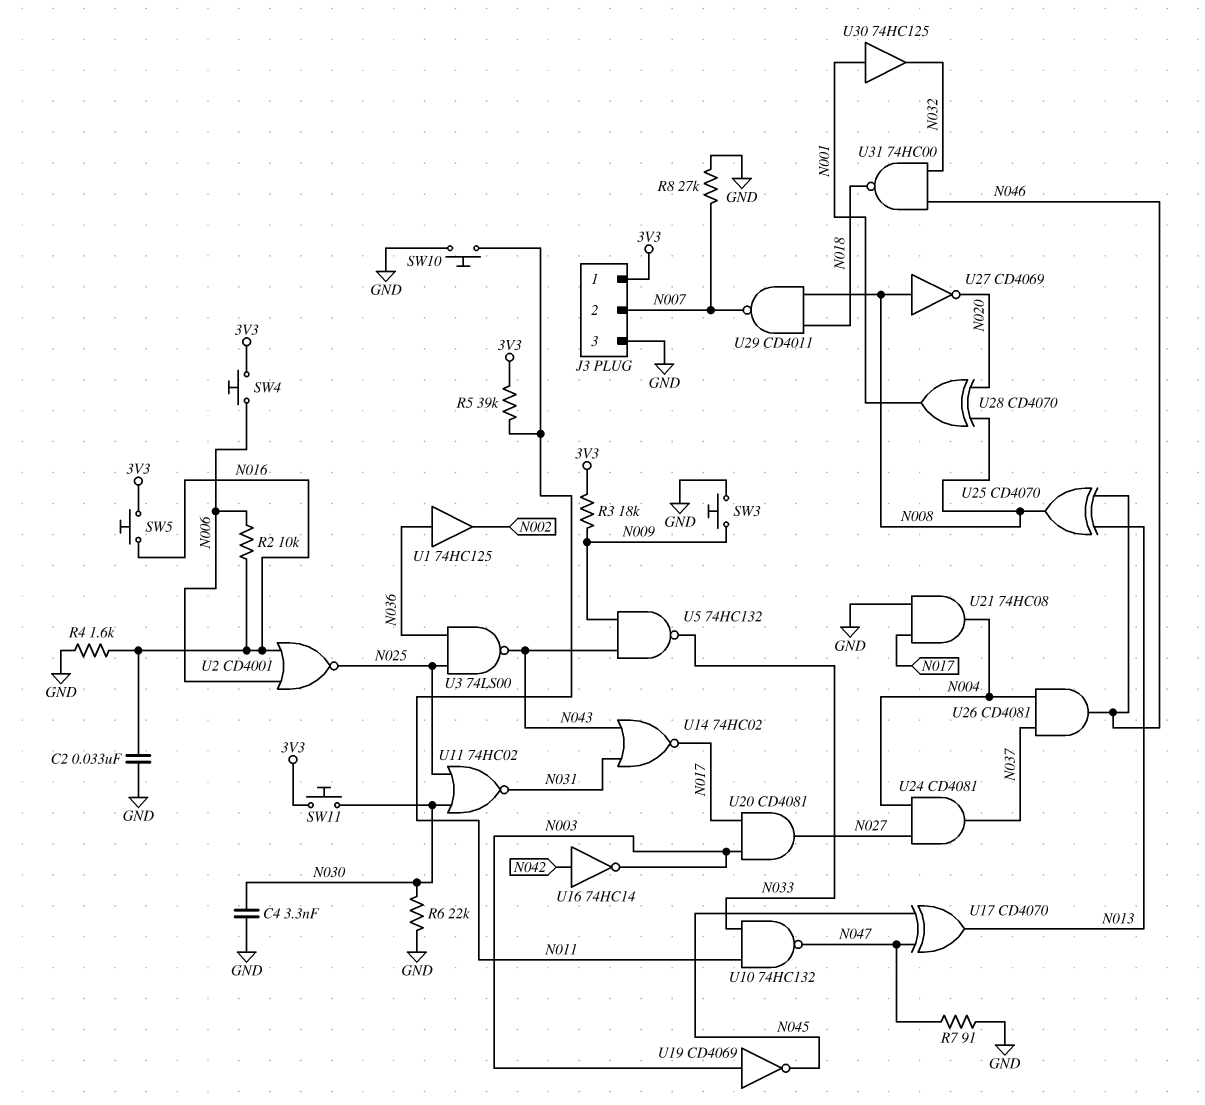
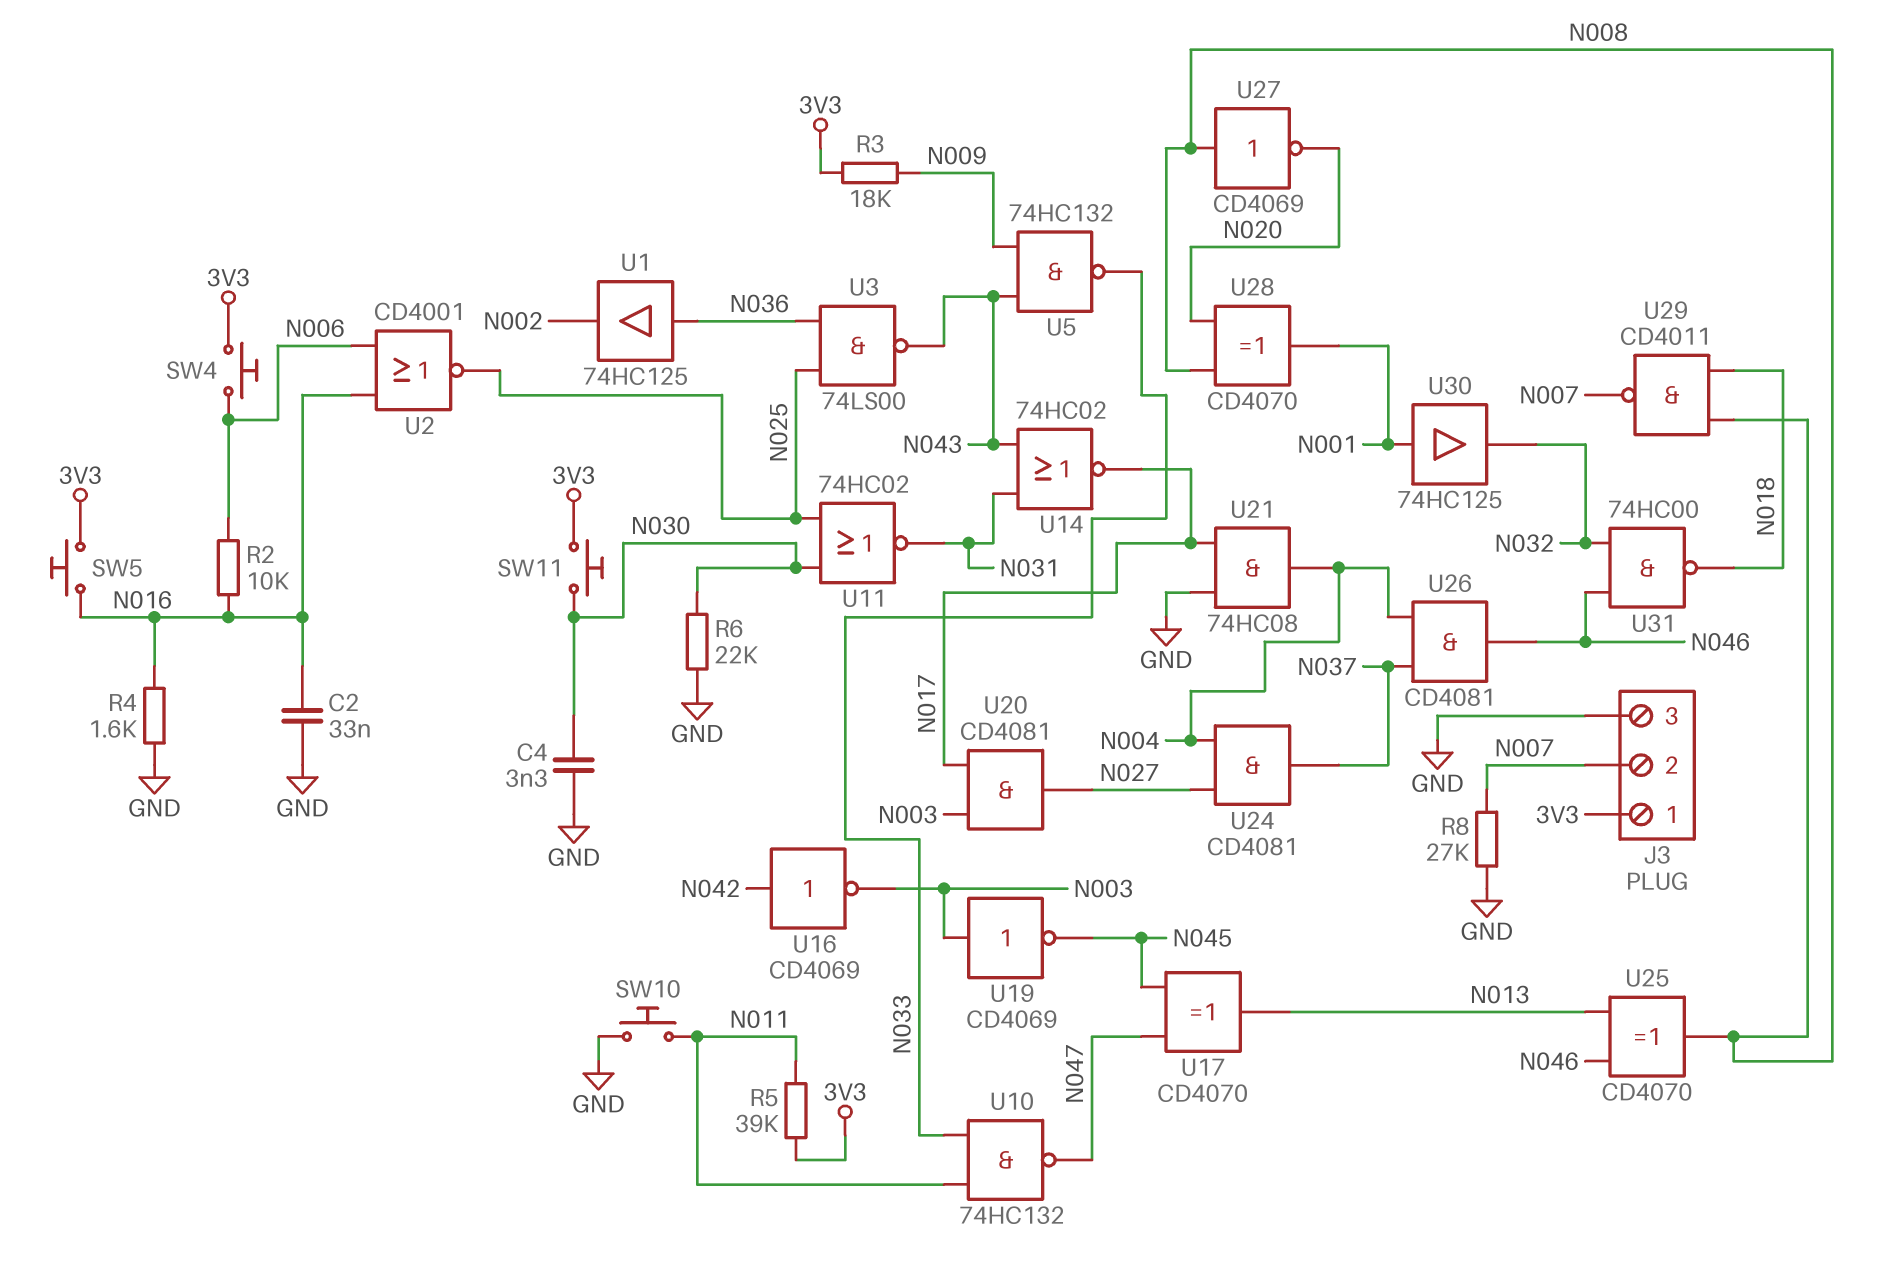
R7: 91 (GND, N047) -> none
SW3: button (GND, N009) -> none
U16: NOT 74HC14 (in N042, out N003) -> NOT CD4069 (in N042, out N003)

